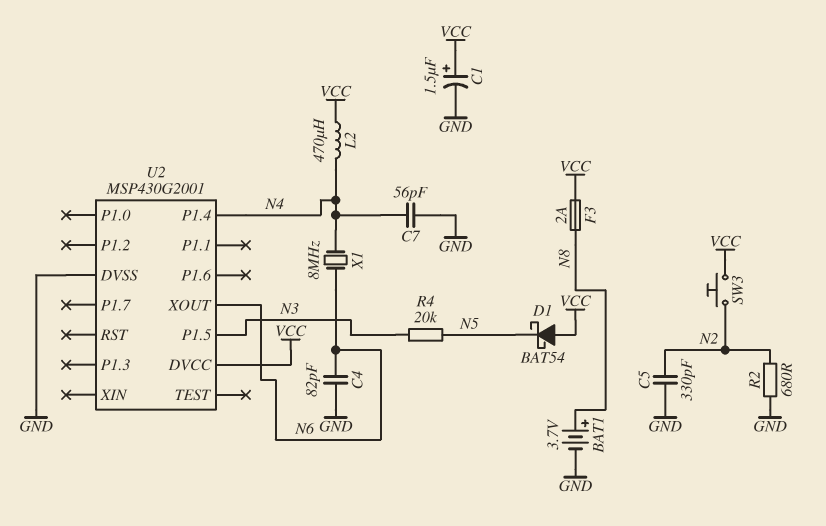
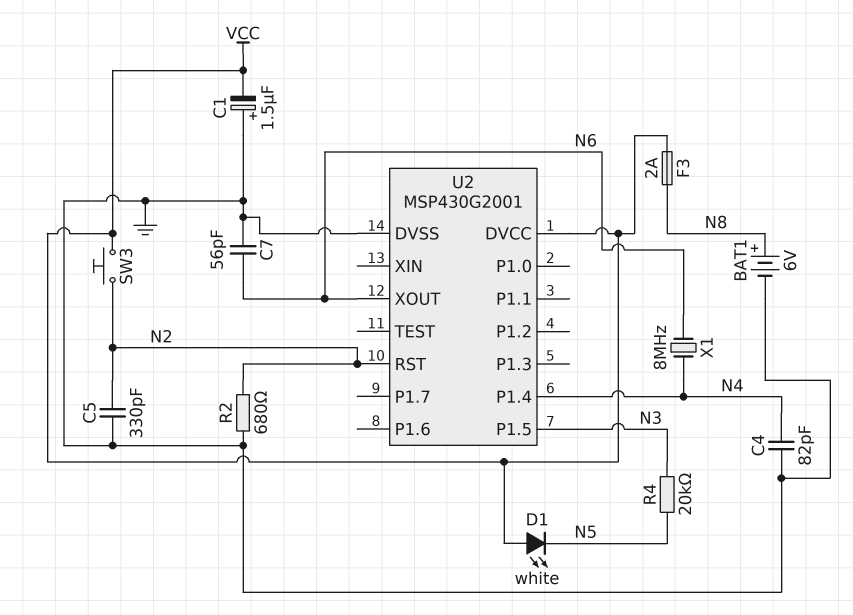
BAT1: 3.7V (plus N8, minus GND) -> 6V (plus N8, minus GND)
C1: 1.5uF (plus VCC, minus GND) -> 1.5uF (plus GND, minus VCC)
C4: 82pF (GND, N6) -> 82pF (GND, N4)
C7: 56pF (GND, N4) -> 56pF (GND, N6)
D1: schottky BAT54 (A VCC, K N5) -> LED white (A VCC, K N5)
L2: 470uH (N4, VCC) -> none
U2 pin RST: none -> N2

